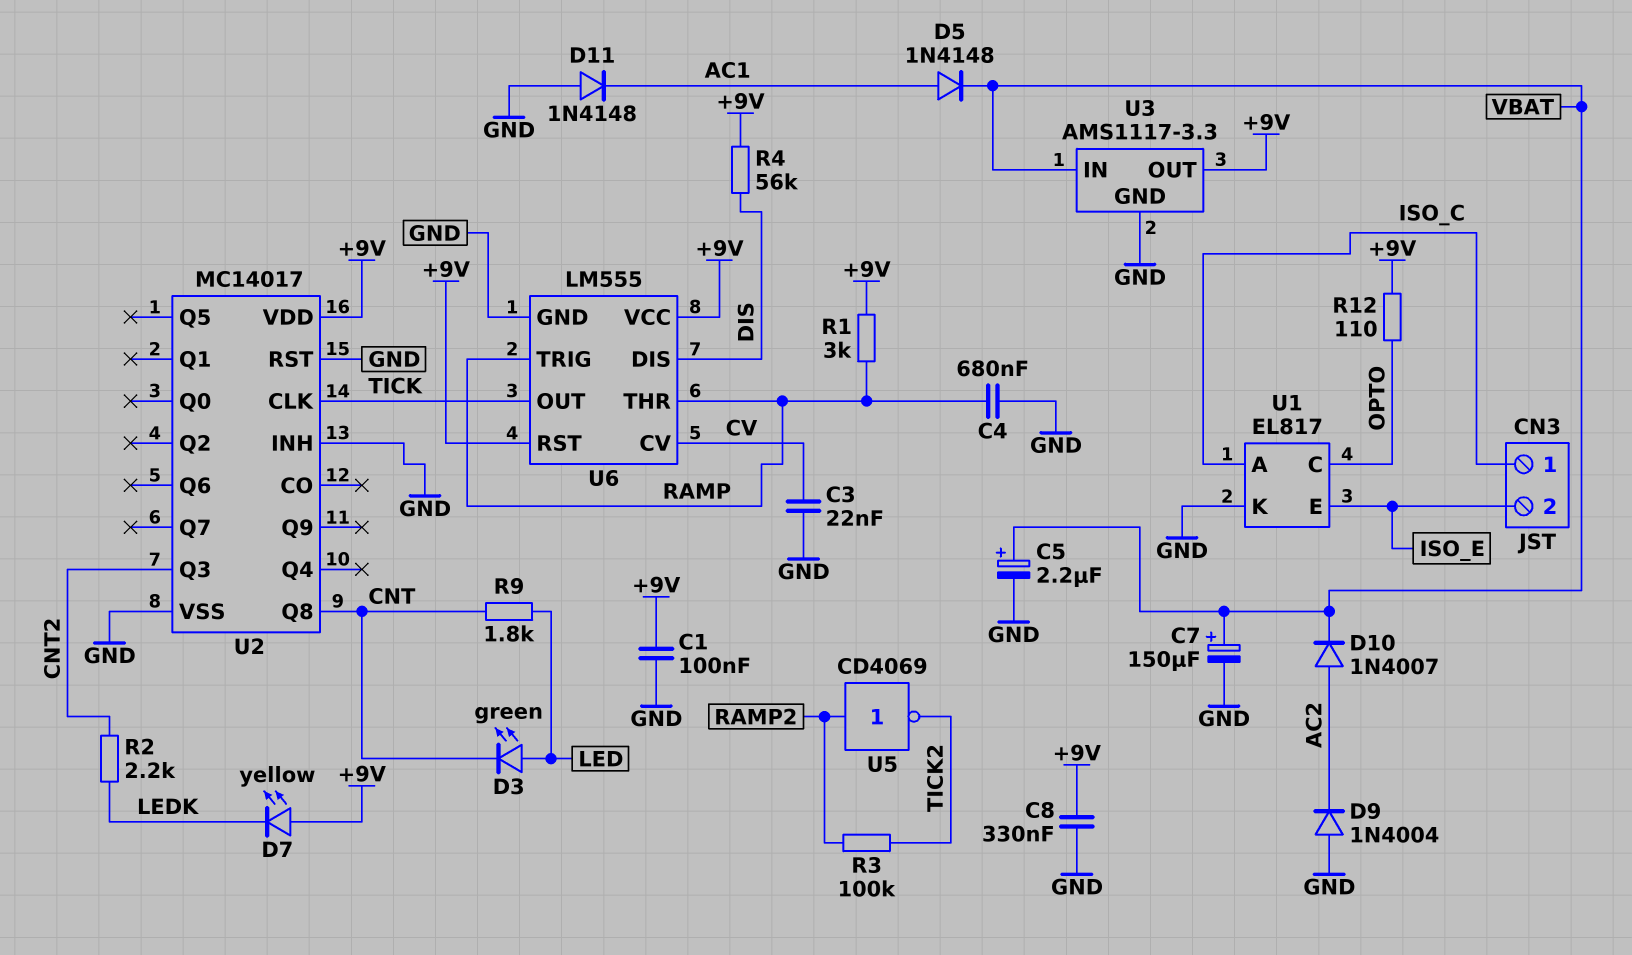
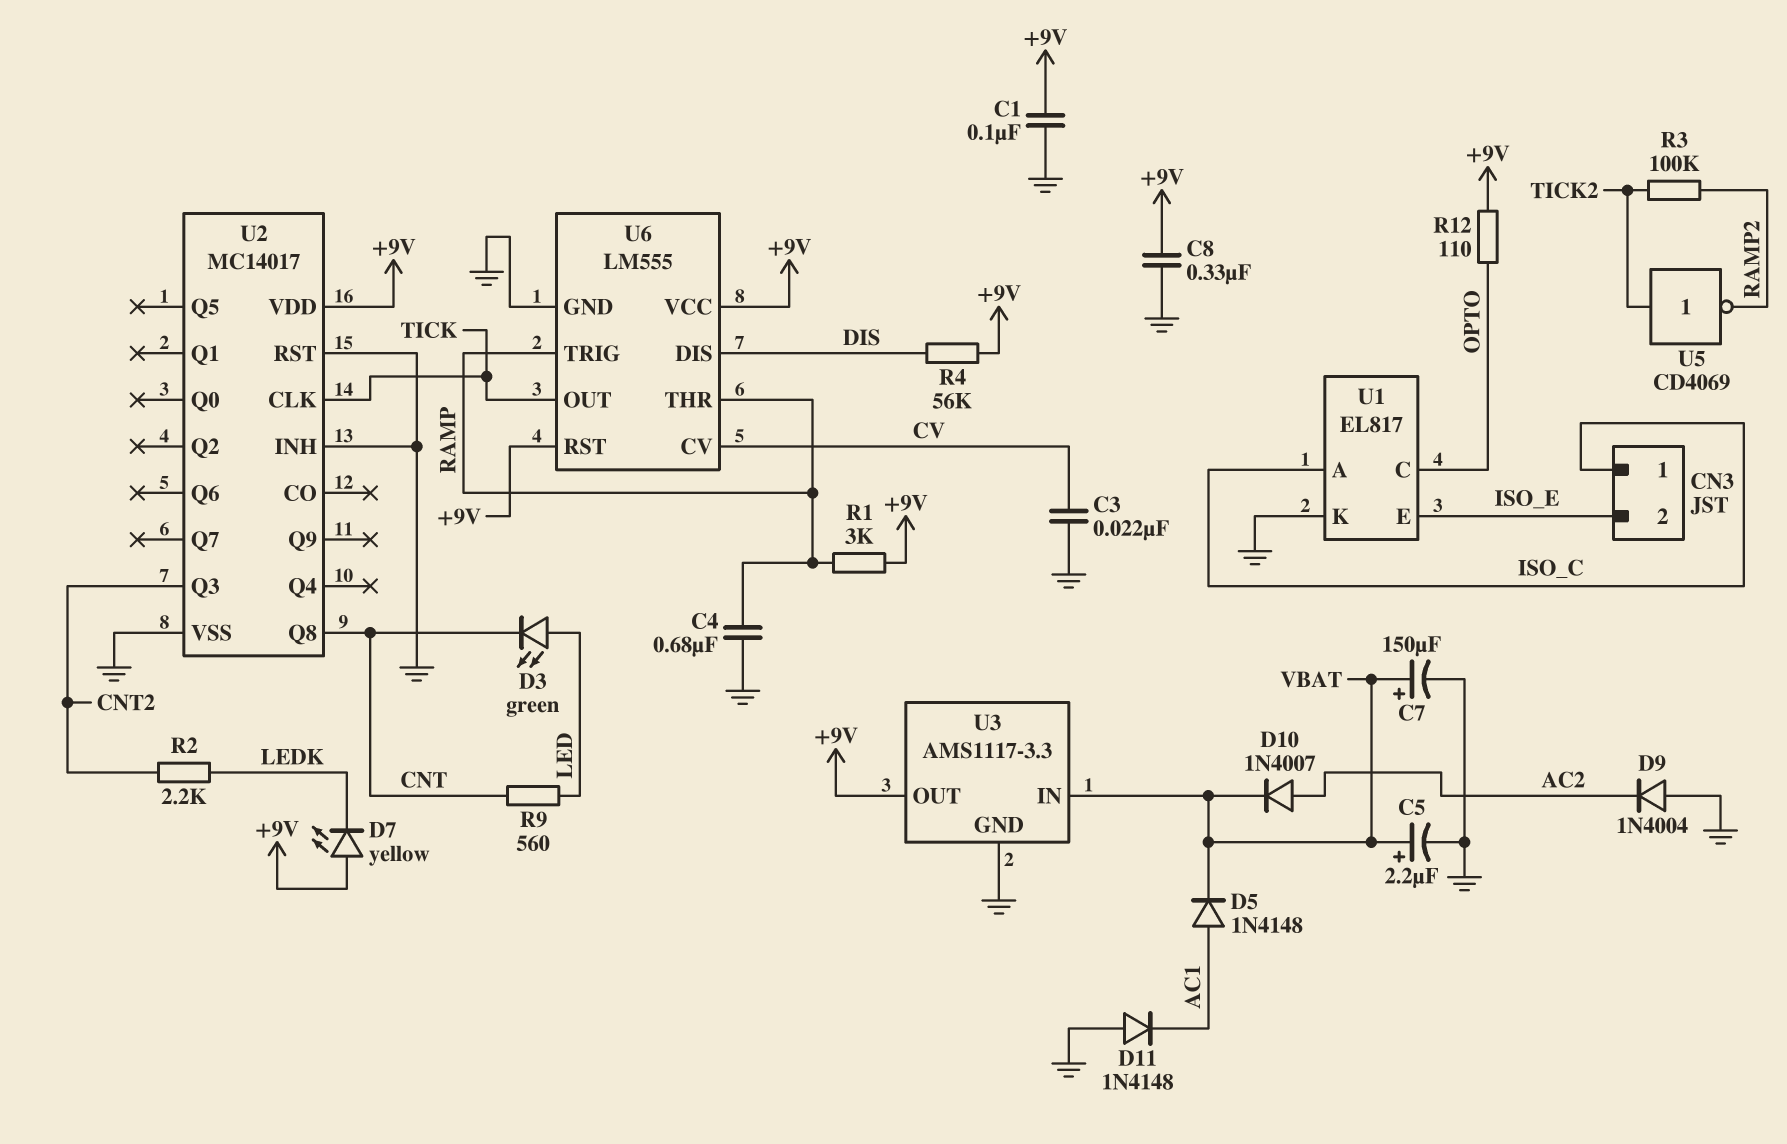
R9: 1.8k (CNT, LED) -> 560 (CNT, LED)
U5: NOT CD4069 (in RAMP2, out TICK2) -> NOT CD4069 (in TICK2, out RAMP2)

